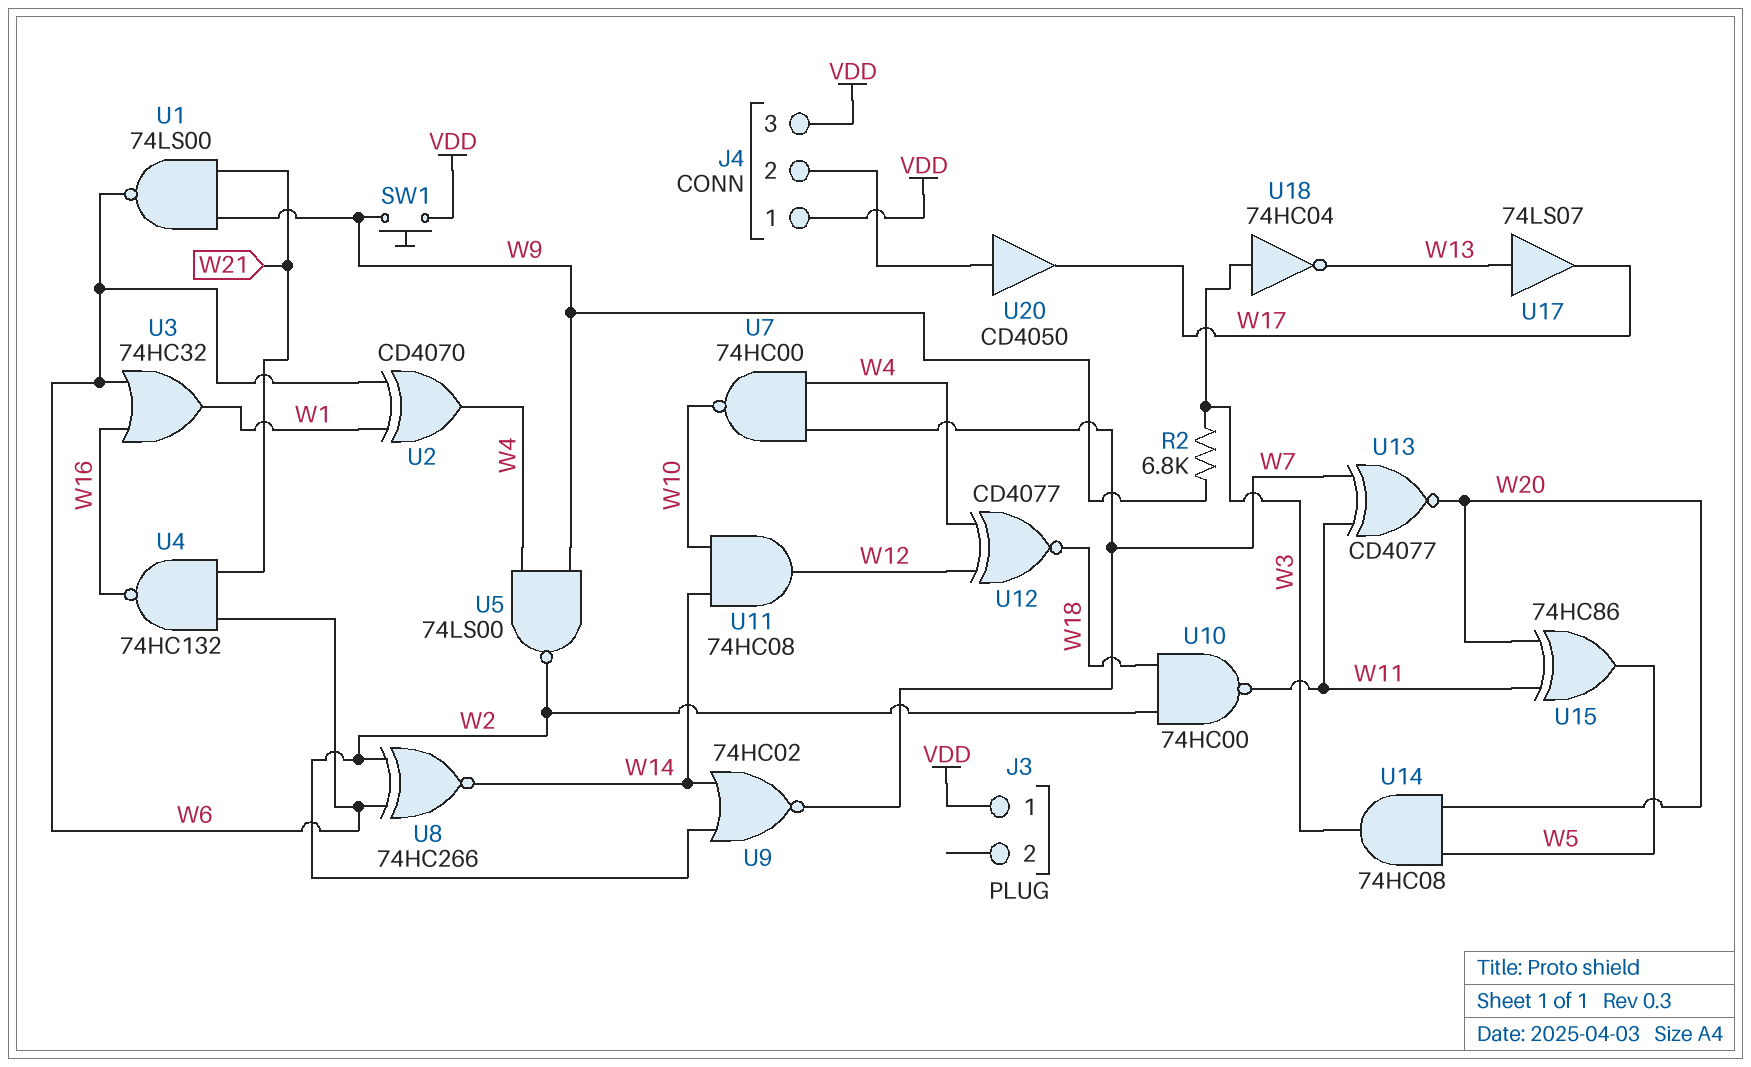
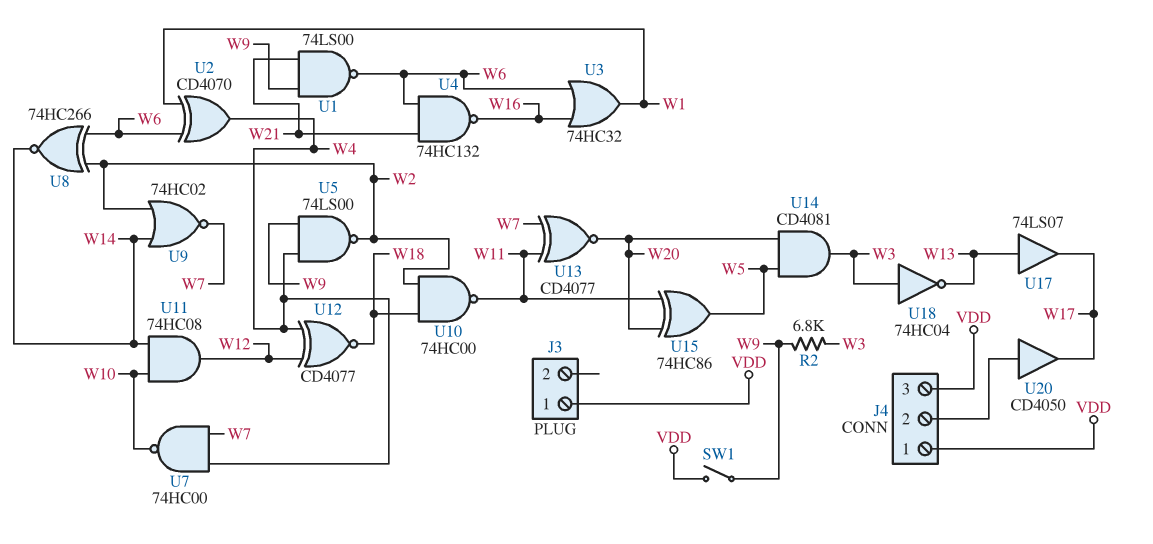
SW1: button (VDD, W9) -> switch (VDD, W9)
U14: AND 74HC08 (in W5, in W20, out W3) -> AND CD4081 (in W5, in W20, out W3)

